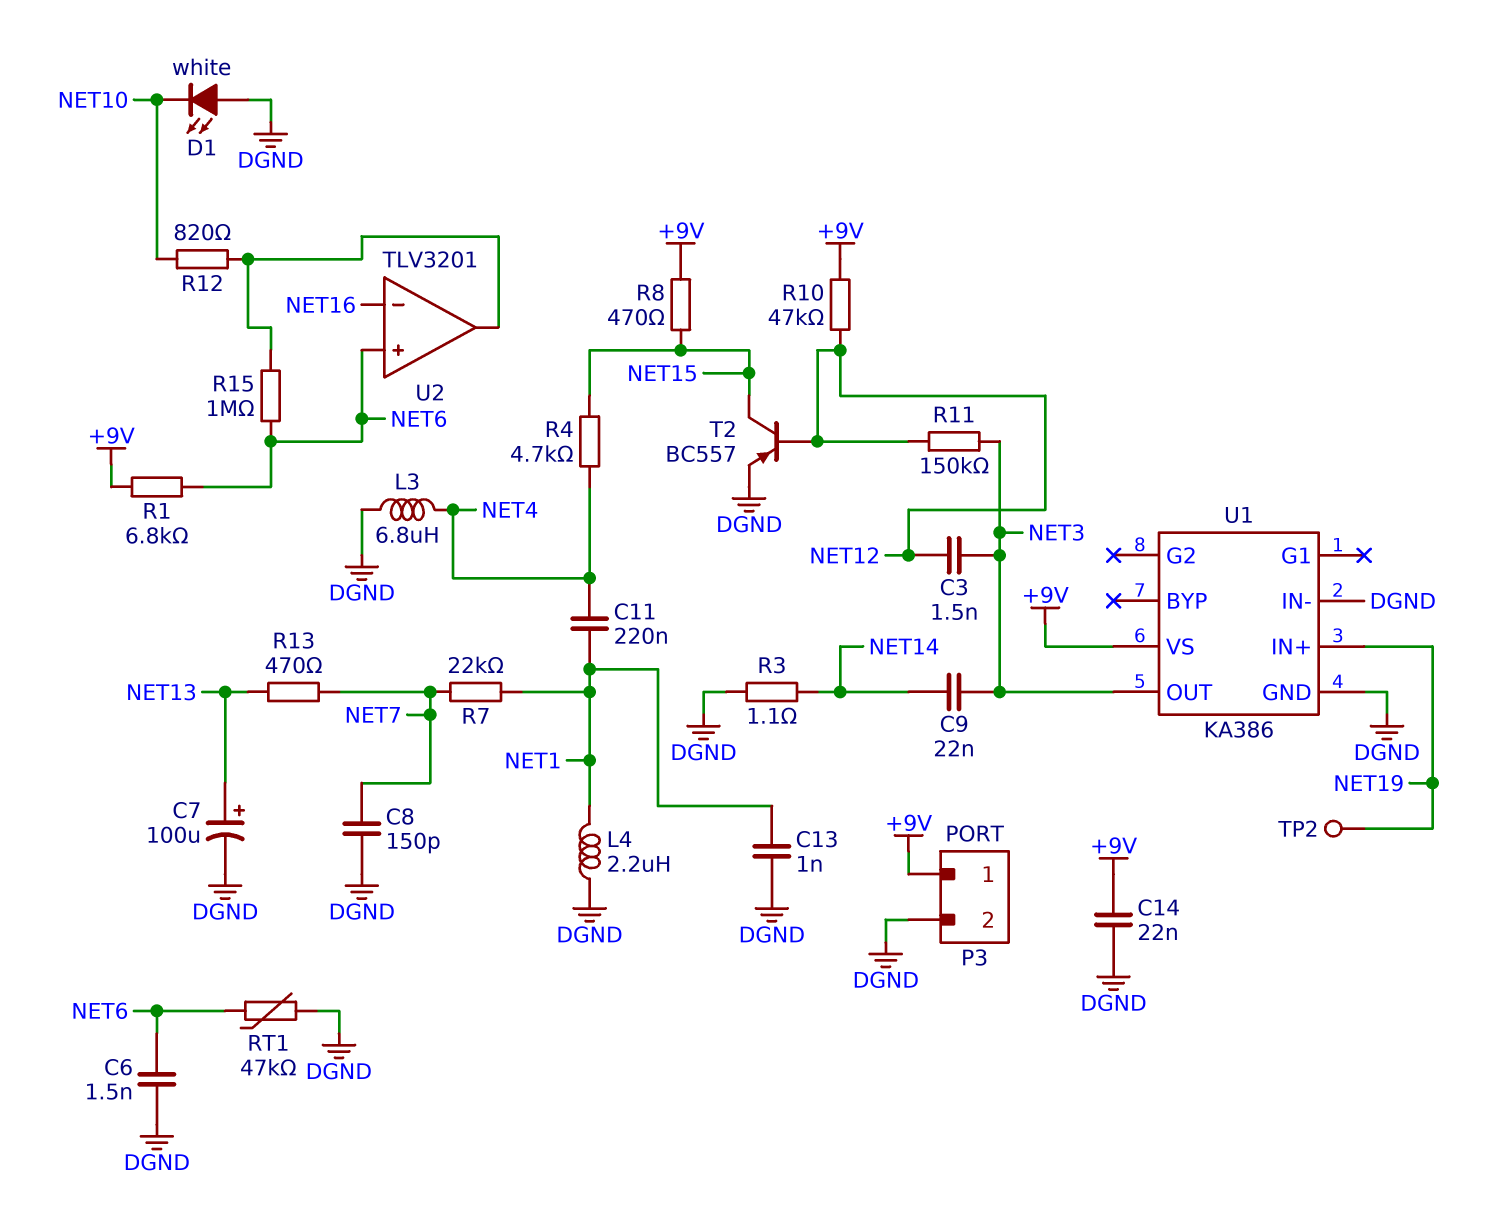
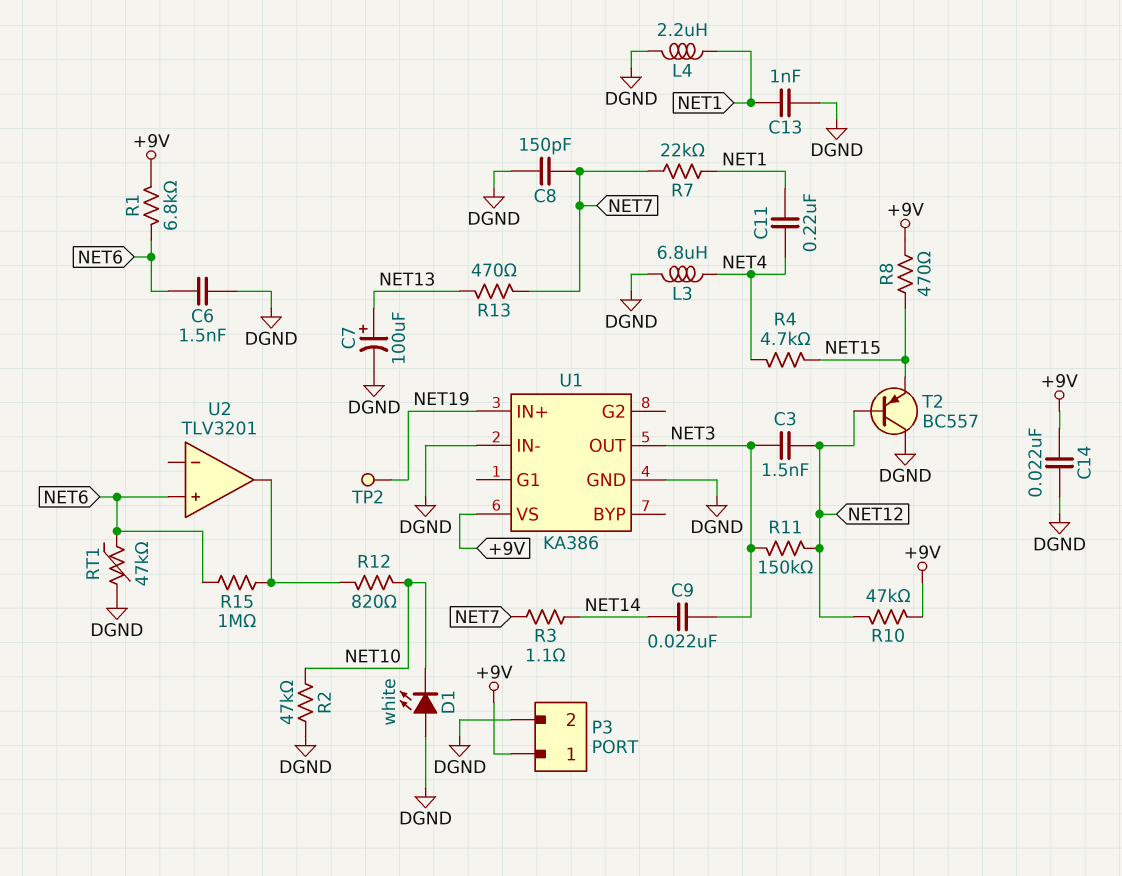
R2: none -> 47k (DGND, NET10)
R3: 1.1 (DGND, NET14) -> 1.1 (NET7, NET14)
T2: PNP BC557 (B NET12, C NET15, E DGND) -> PNP BC557 (B NET12, C DGND, E NET15)
U2 pin in-: NET16 -> none

